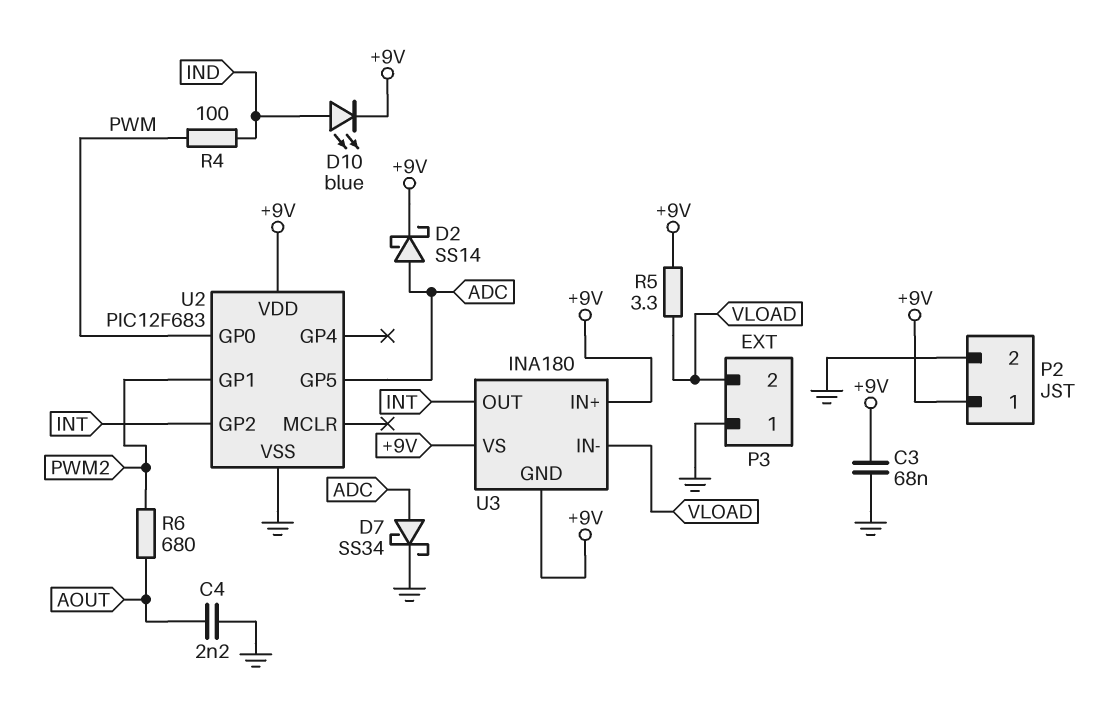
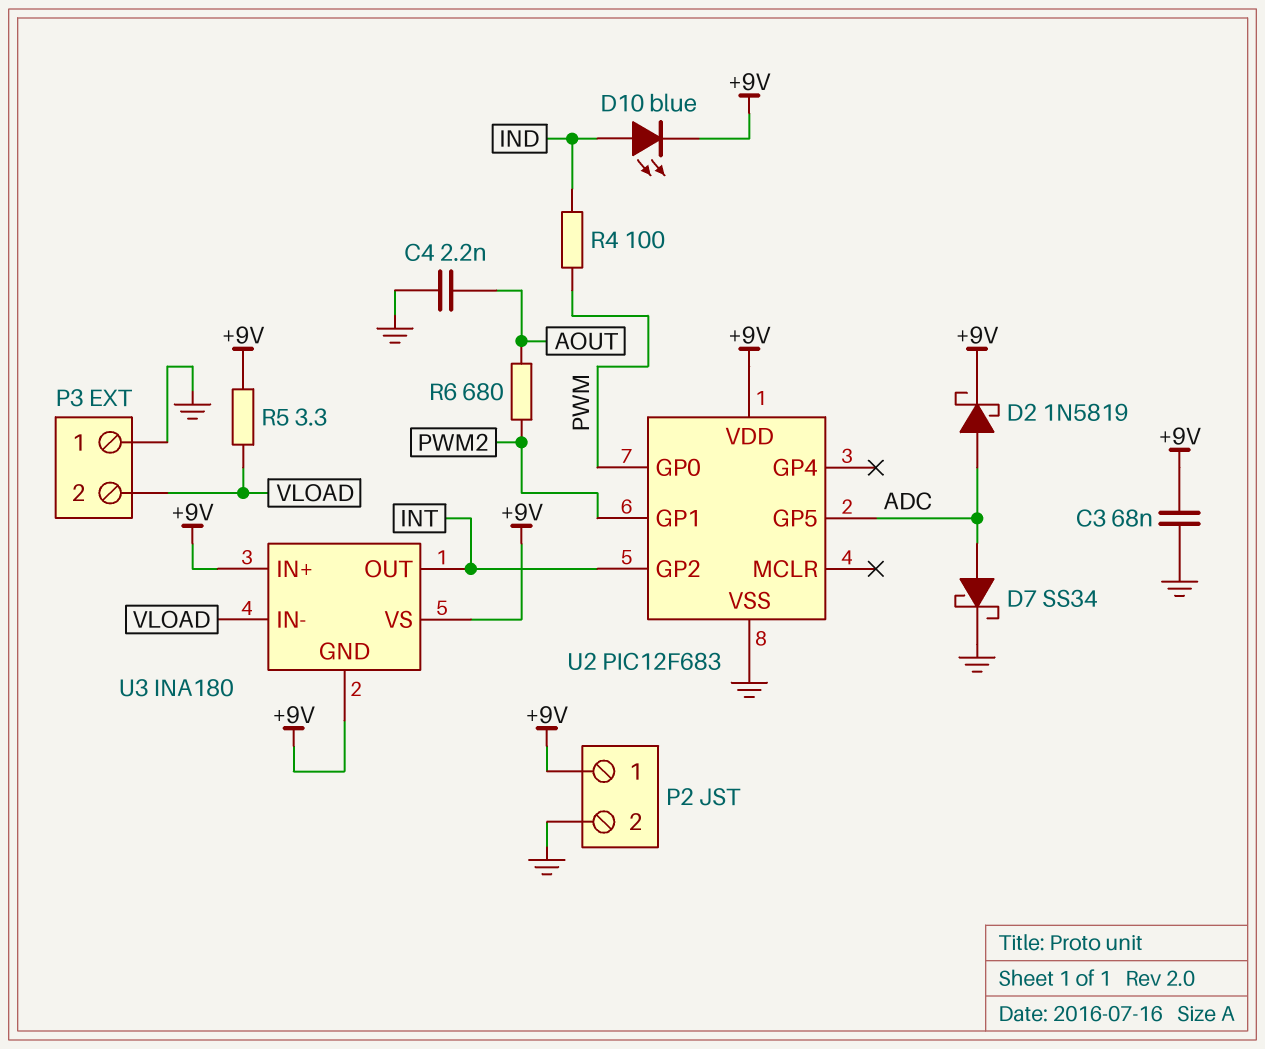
D2: schottky SS14 (A ADC, K +9V) -> schottky 1N5819 (A ADC, K +9V)

